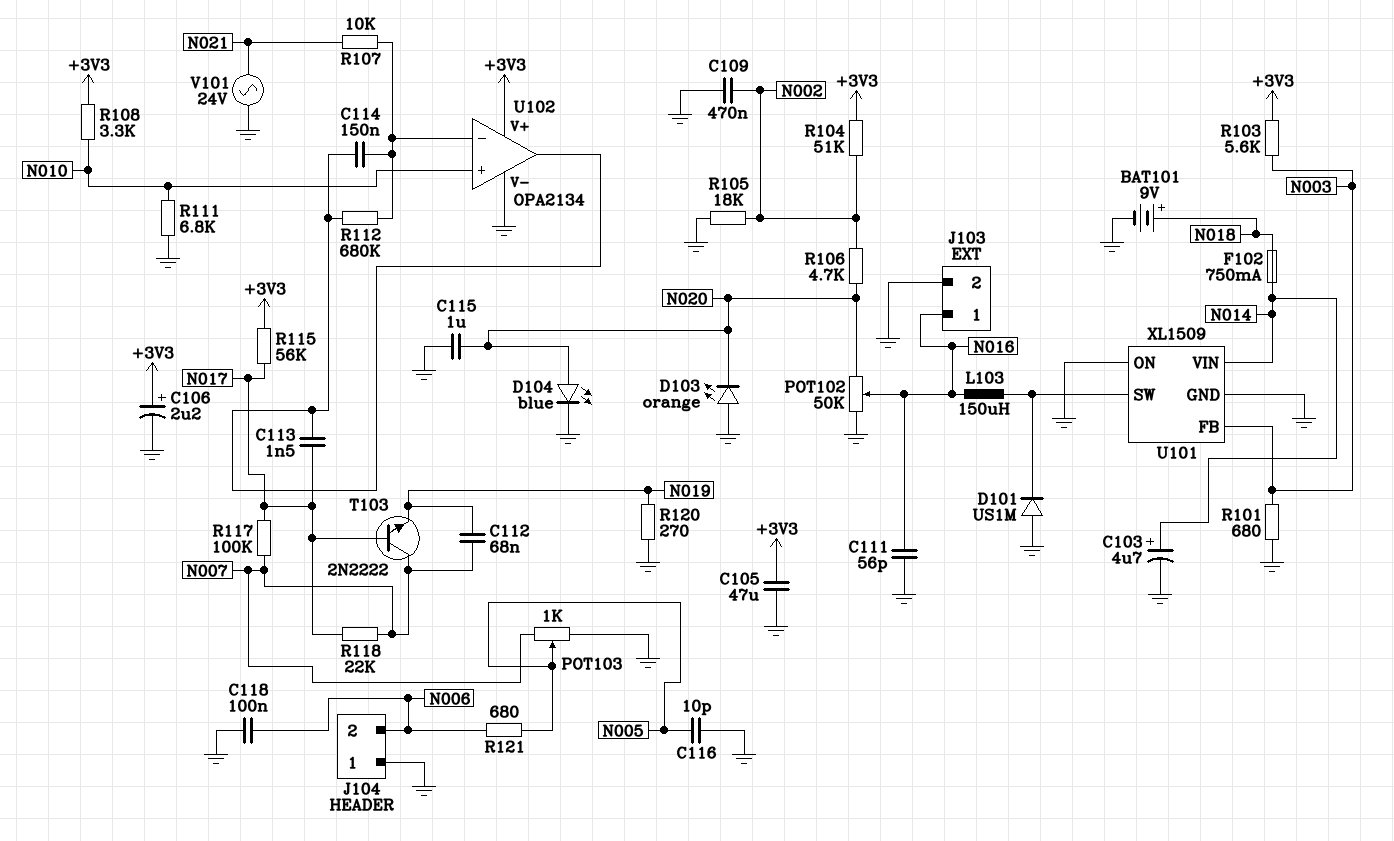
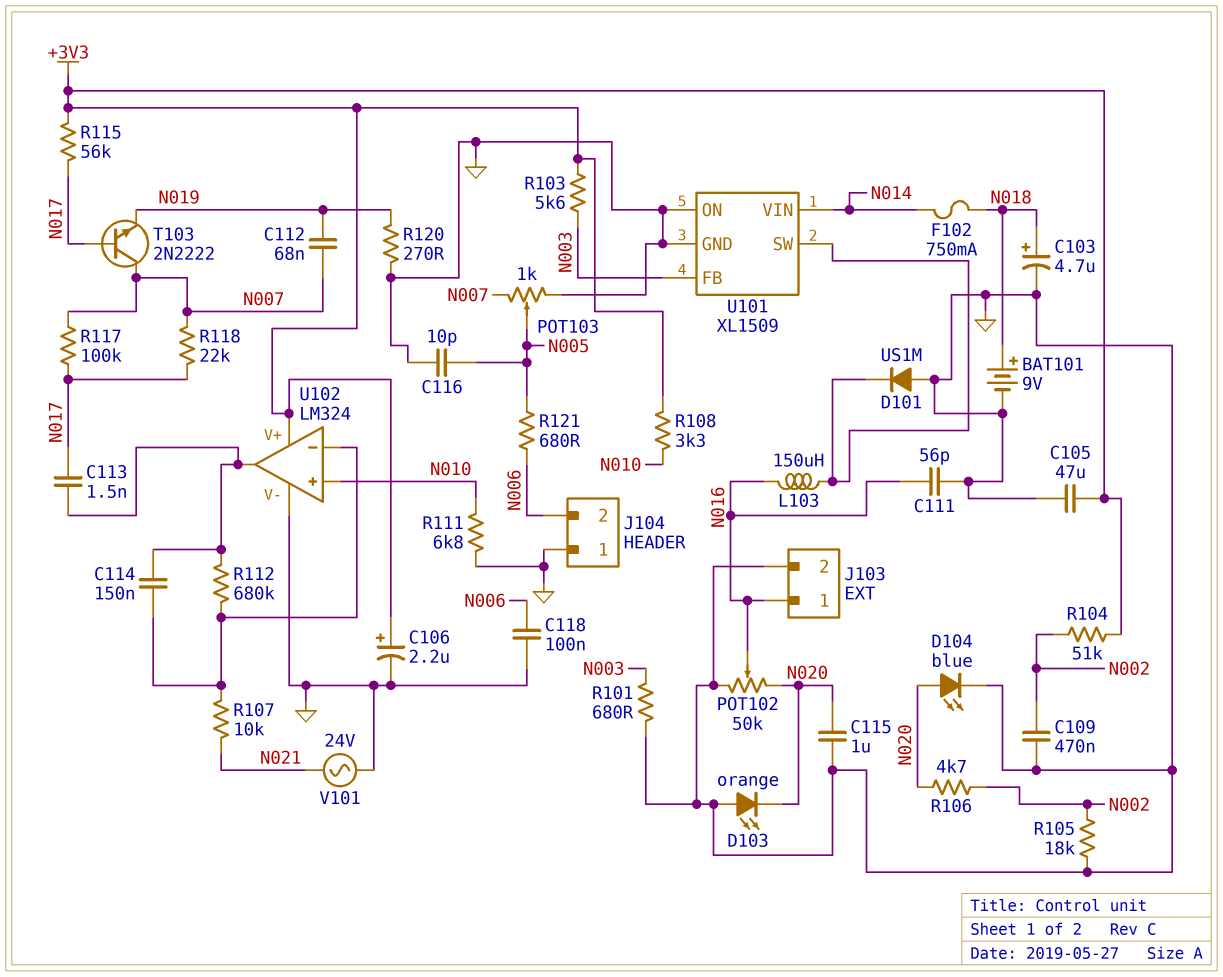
C103: 4.7uF (plus N014, minus GND) -> 4.7uF (plus N018, minus GND)
U102: OPA2134 -> LM324

